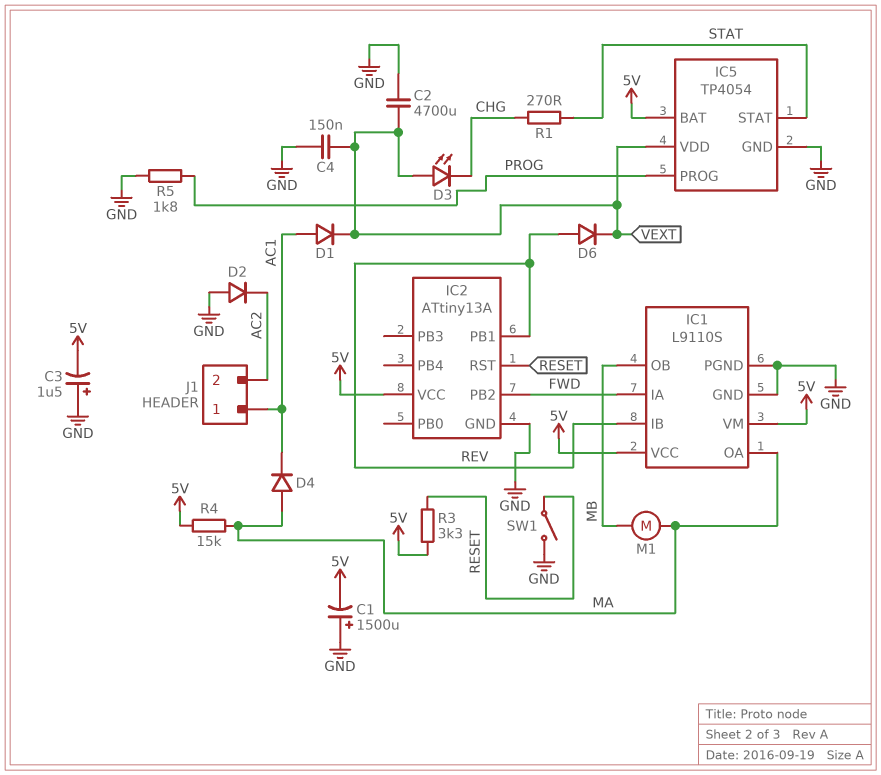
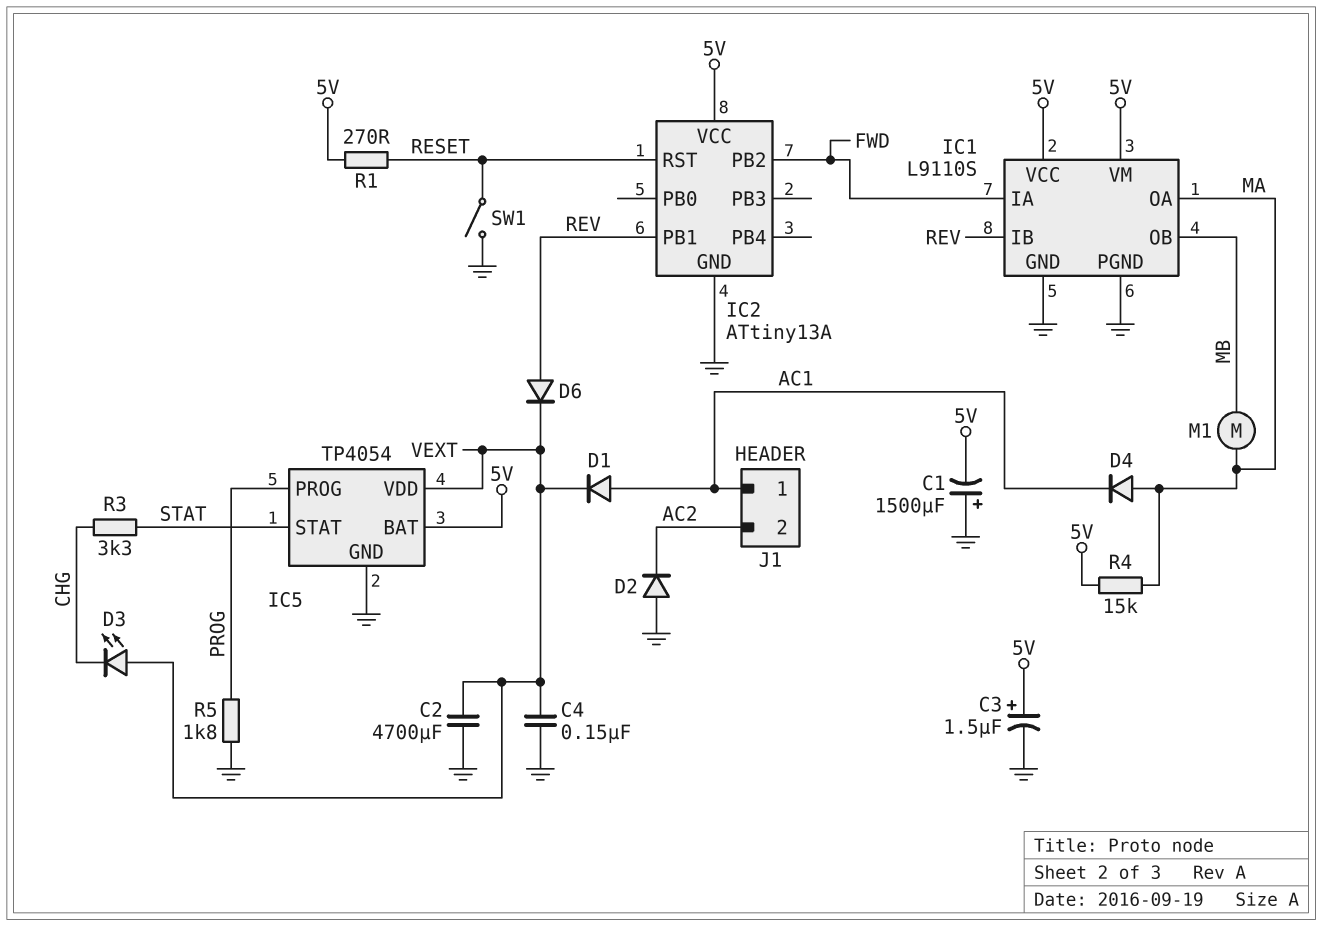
C3: 1.5uF (plus GND, minus 5V) -> 1.5uF (plus 5V, minus GND)
R1: 270 (CHG, STAT) -> 270 (5V, RESET)
R3: 3.3k (5V, RESET) -> 3.3k (CHG, STAT)

